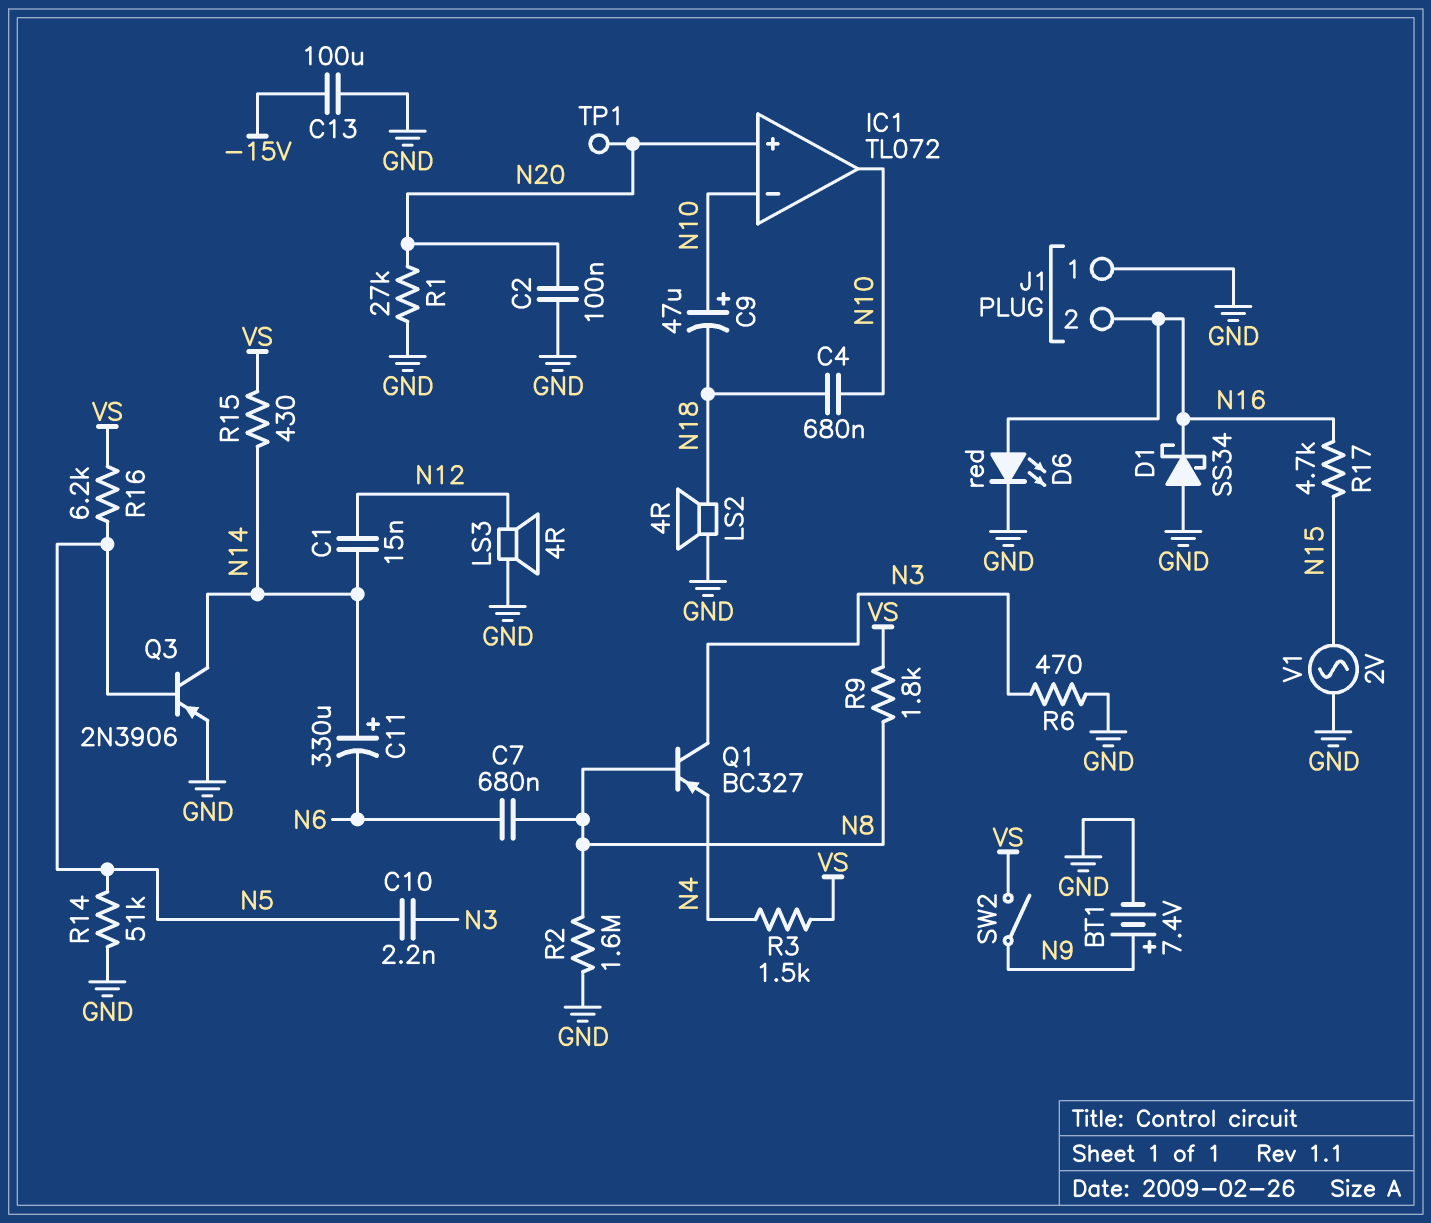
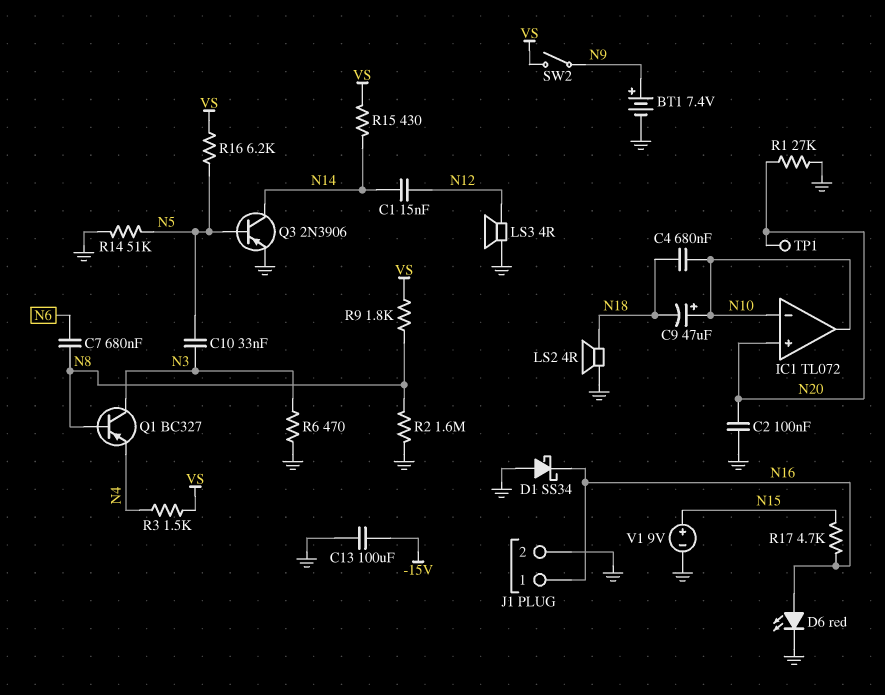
C10: 2.2nF (N3, N5) -> 33nF (N3, N5)
C11: 330uF (plus N14, minus N6) -> none
J1 pin 1: GND -> N16
J1 pin 2: N16 -> GND
V1: AC 2V (GND, N15) -> 9V (plus N15, minus GND)

